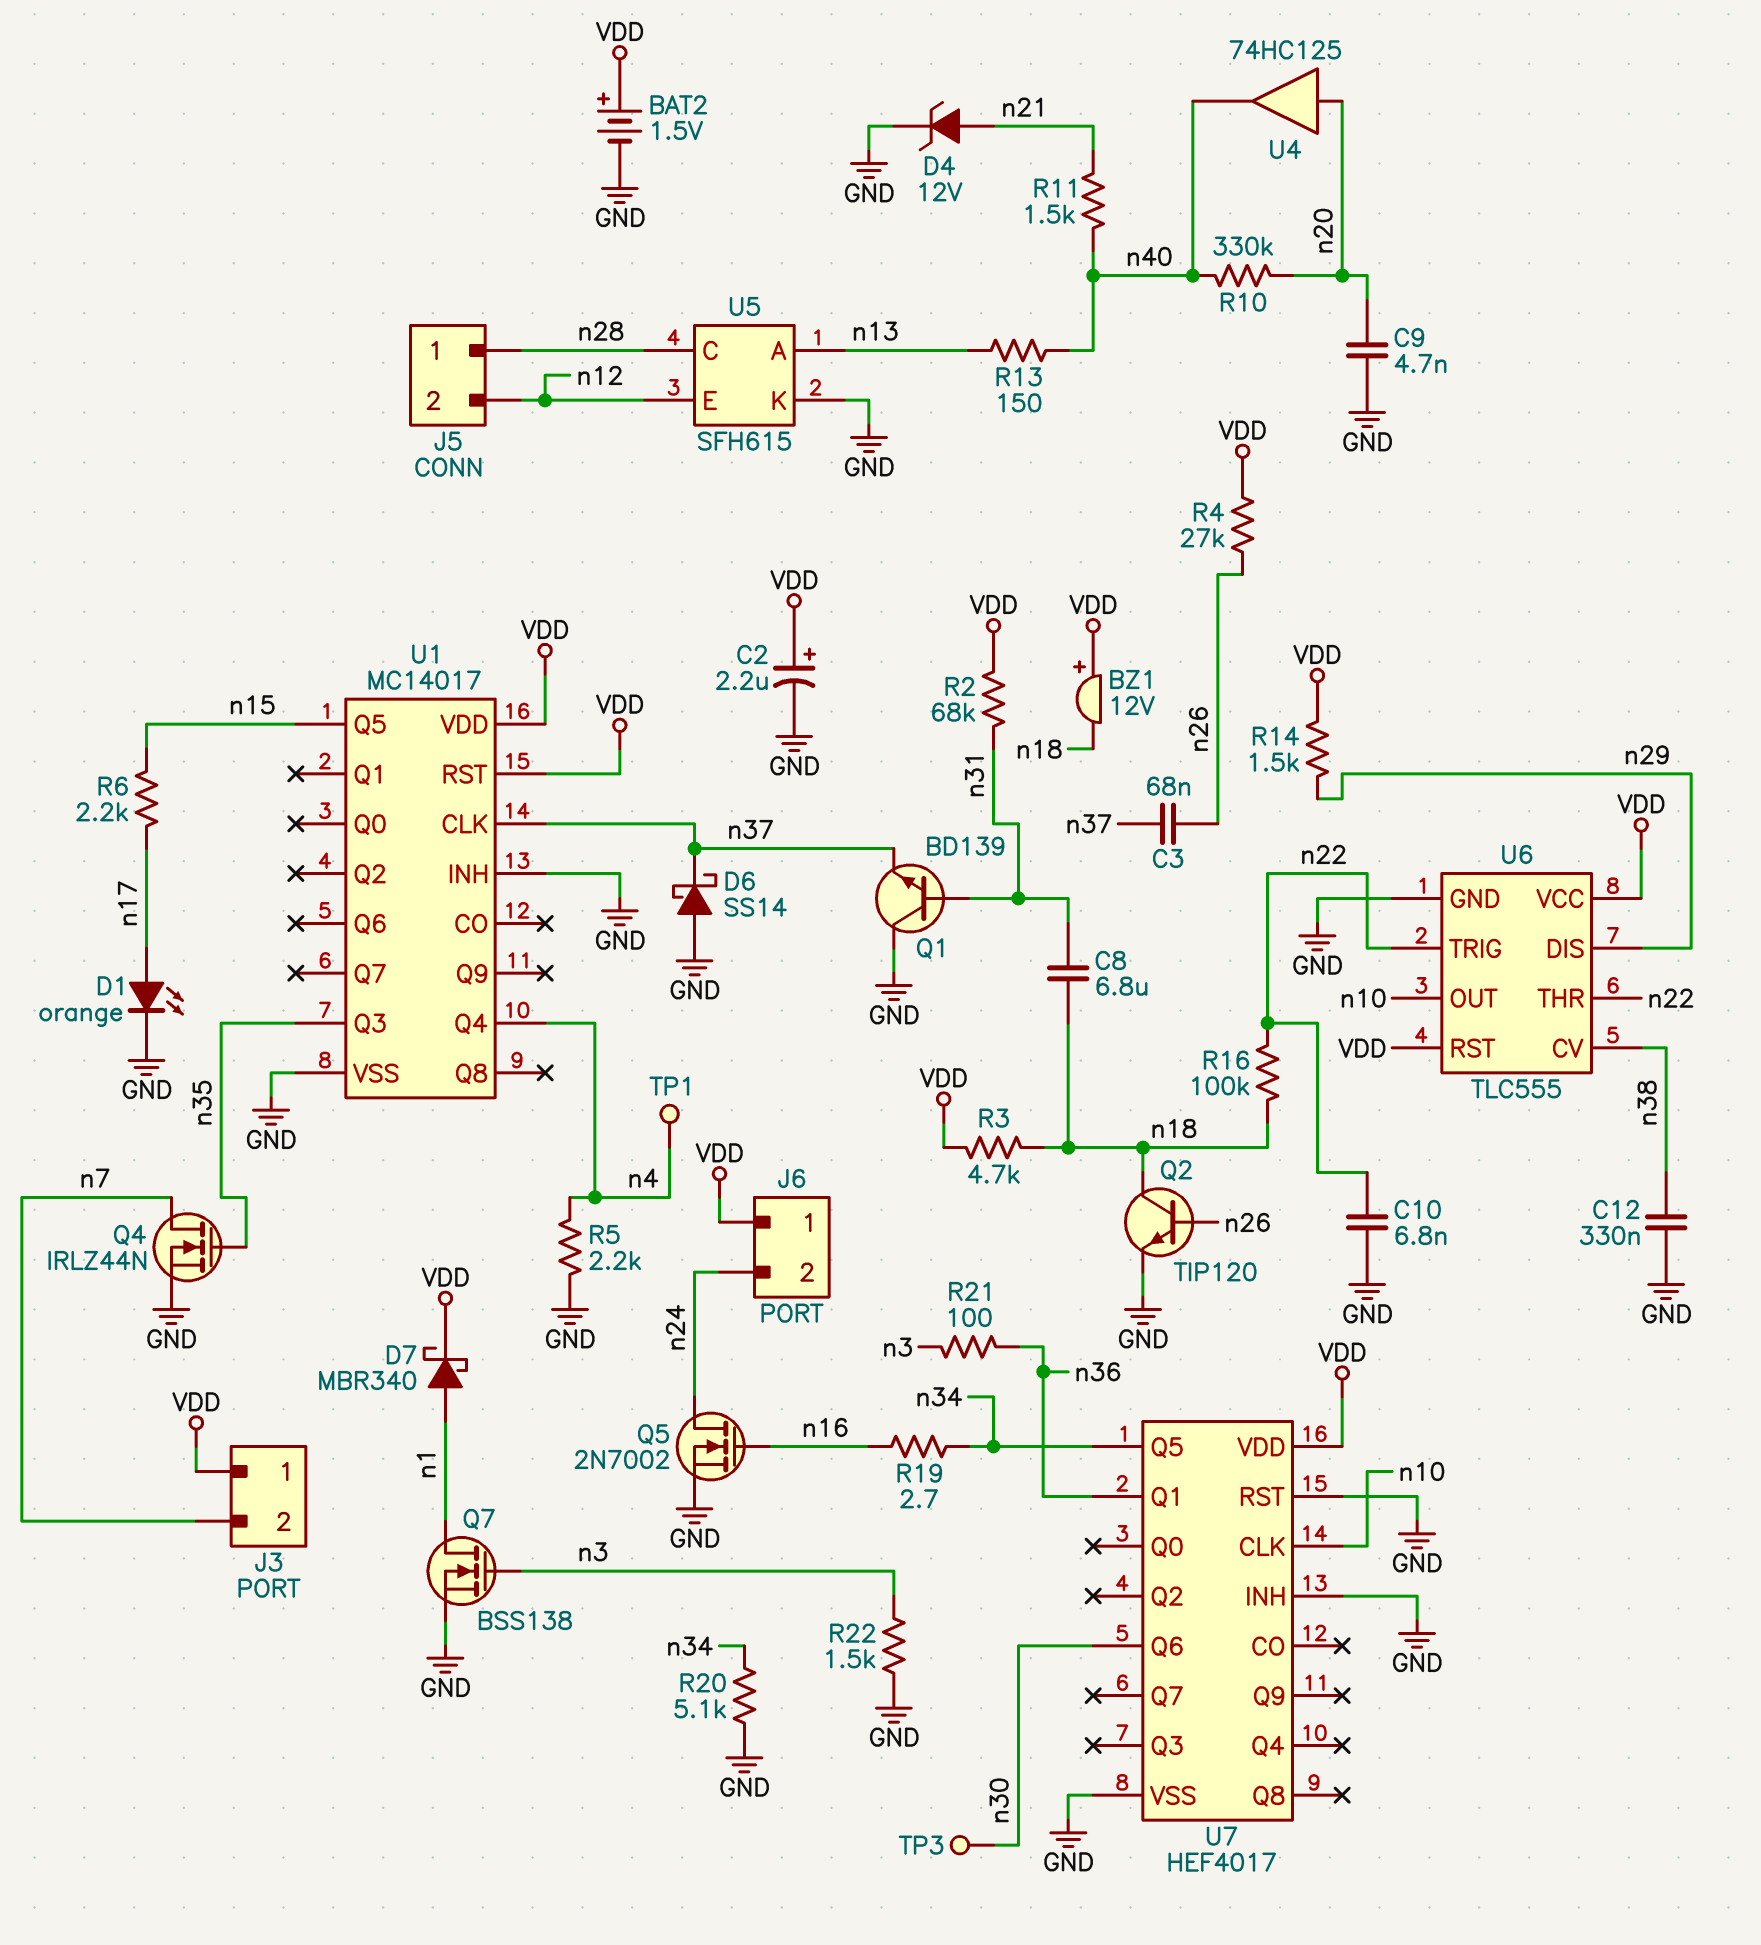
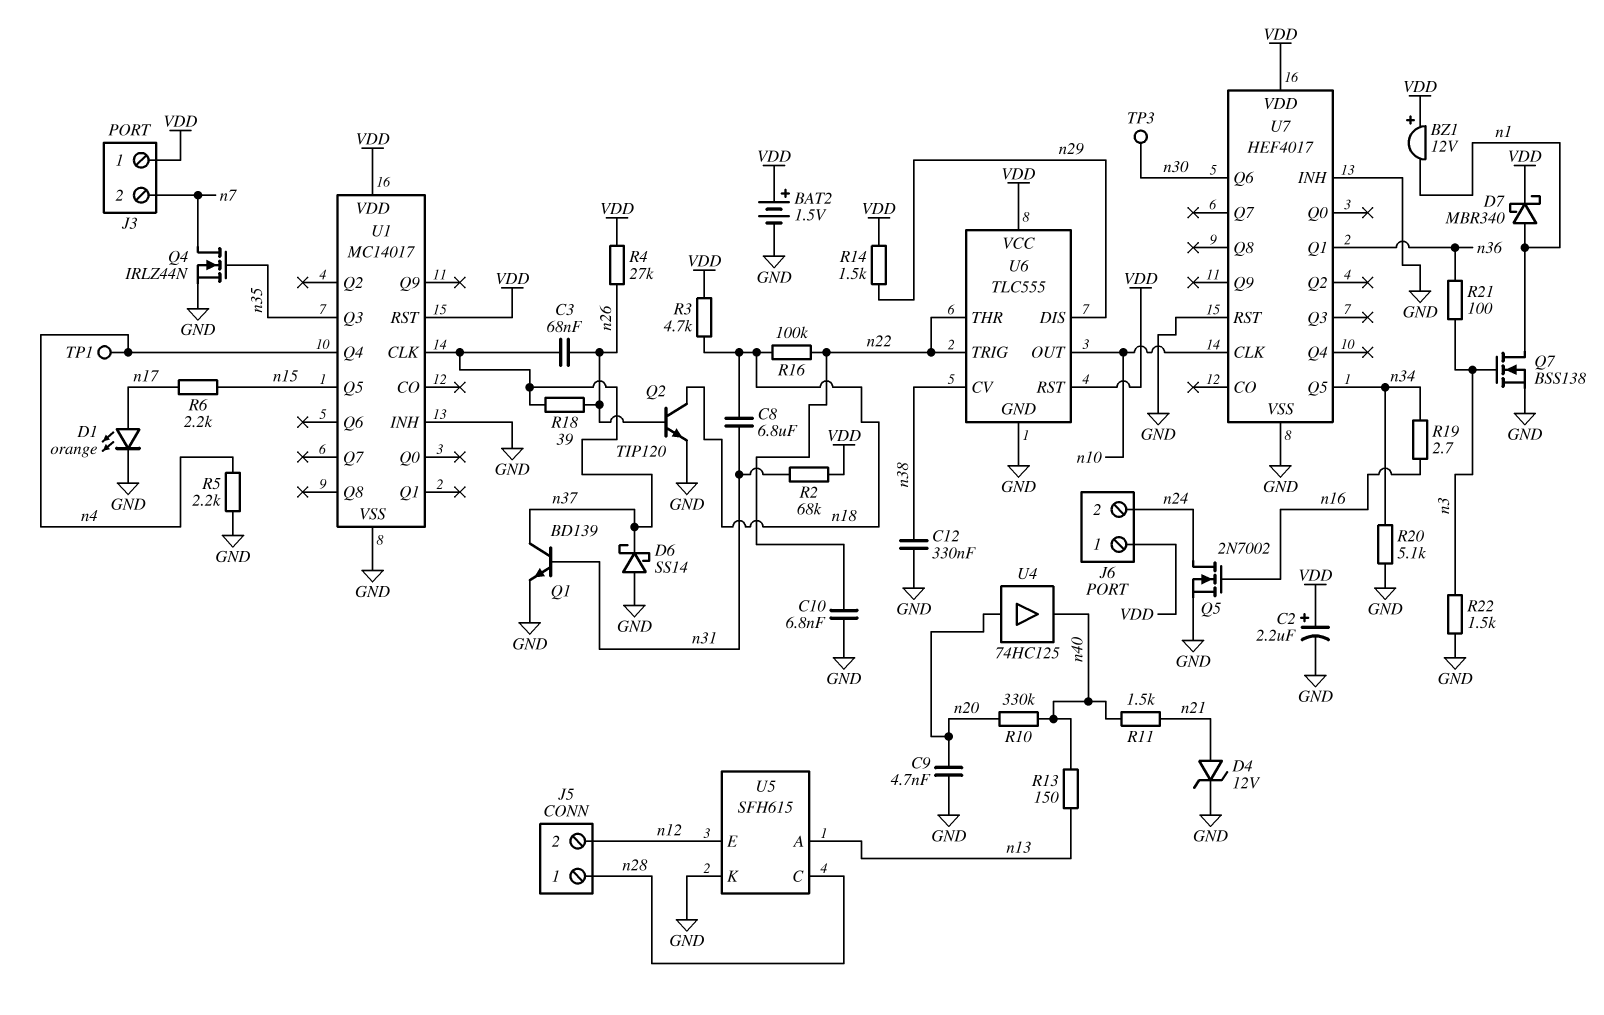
BZ1: buzzer 12V (plus VDD, minus n18) -> buzzer 12V (plus VDD, minus n1)
Q1: NPN BD139 (B n31, C GND, E n37) -> NPN BD139 (B n31, C n37, E GND)
R18: none -> 39 (n26, n37)

